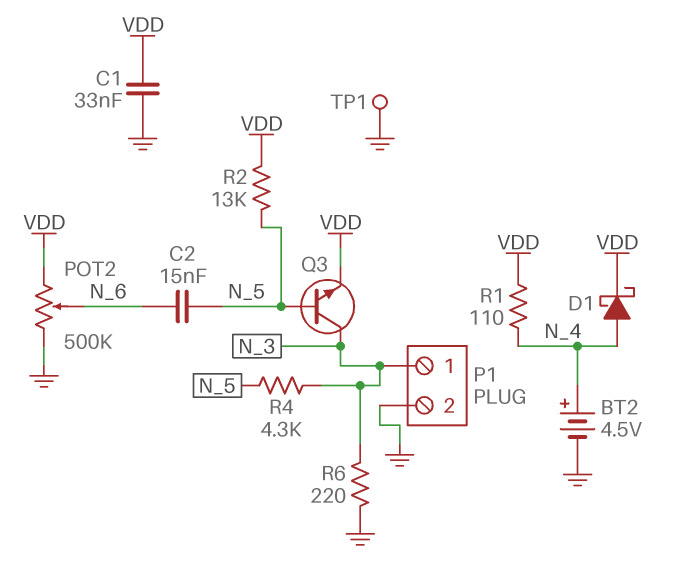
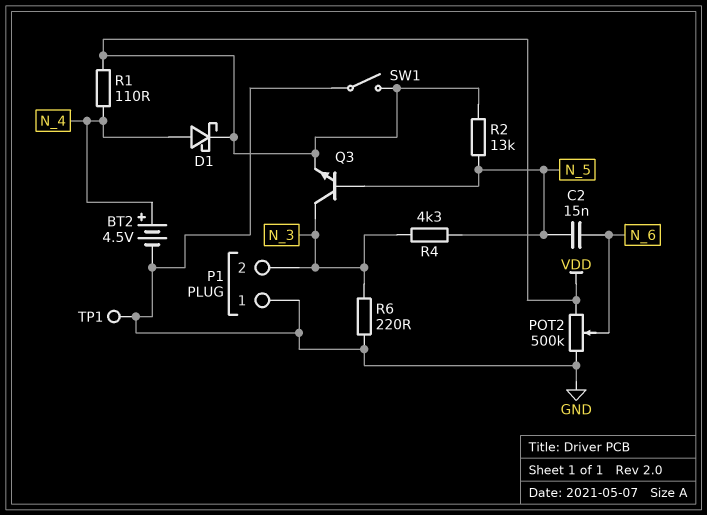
C1: 33nF (GND, VDD) -> none
P1 pin 1: N_3 -> GND
P1 pin 2: GND -> N_3
SW1: none -> switch (GND, VDD)

